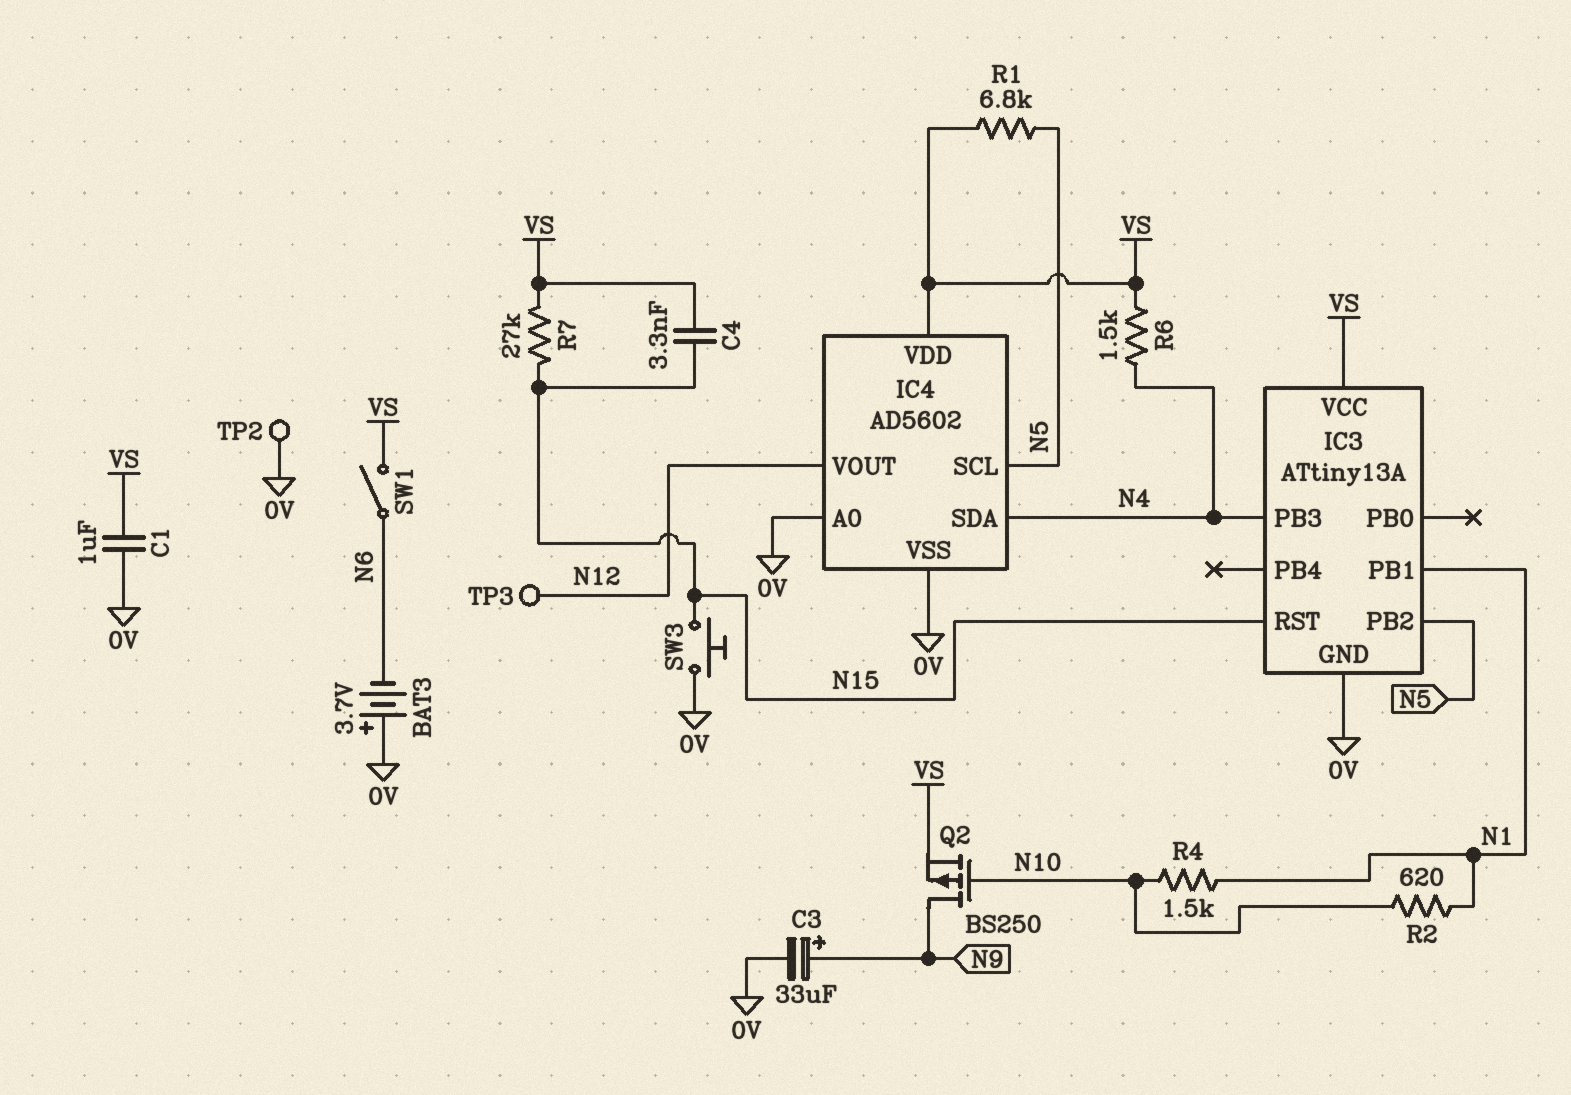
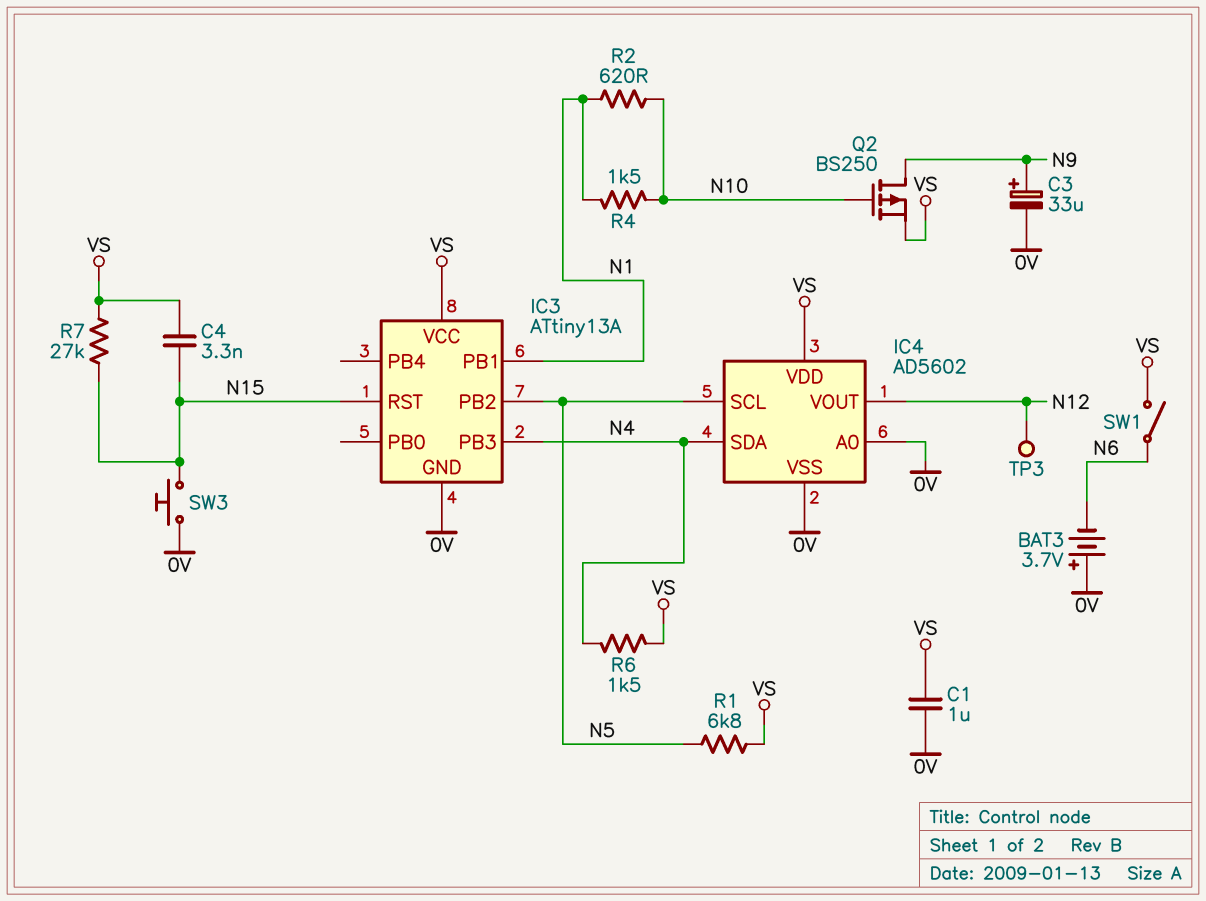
TP2: test point (0V) -> none

